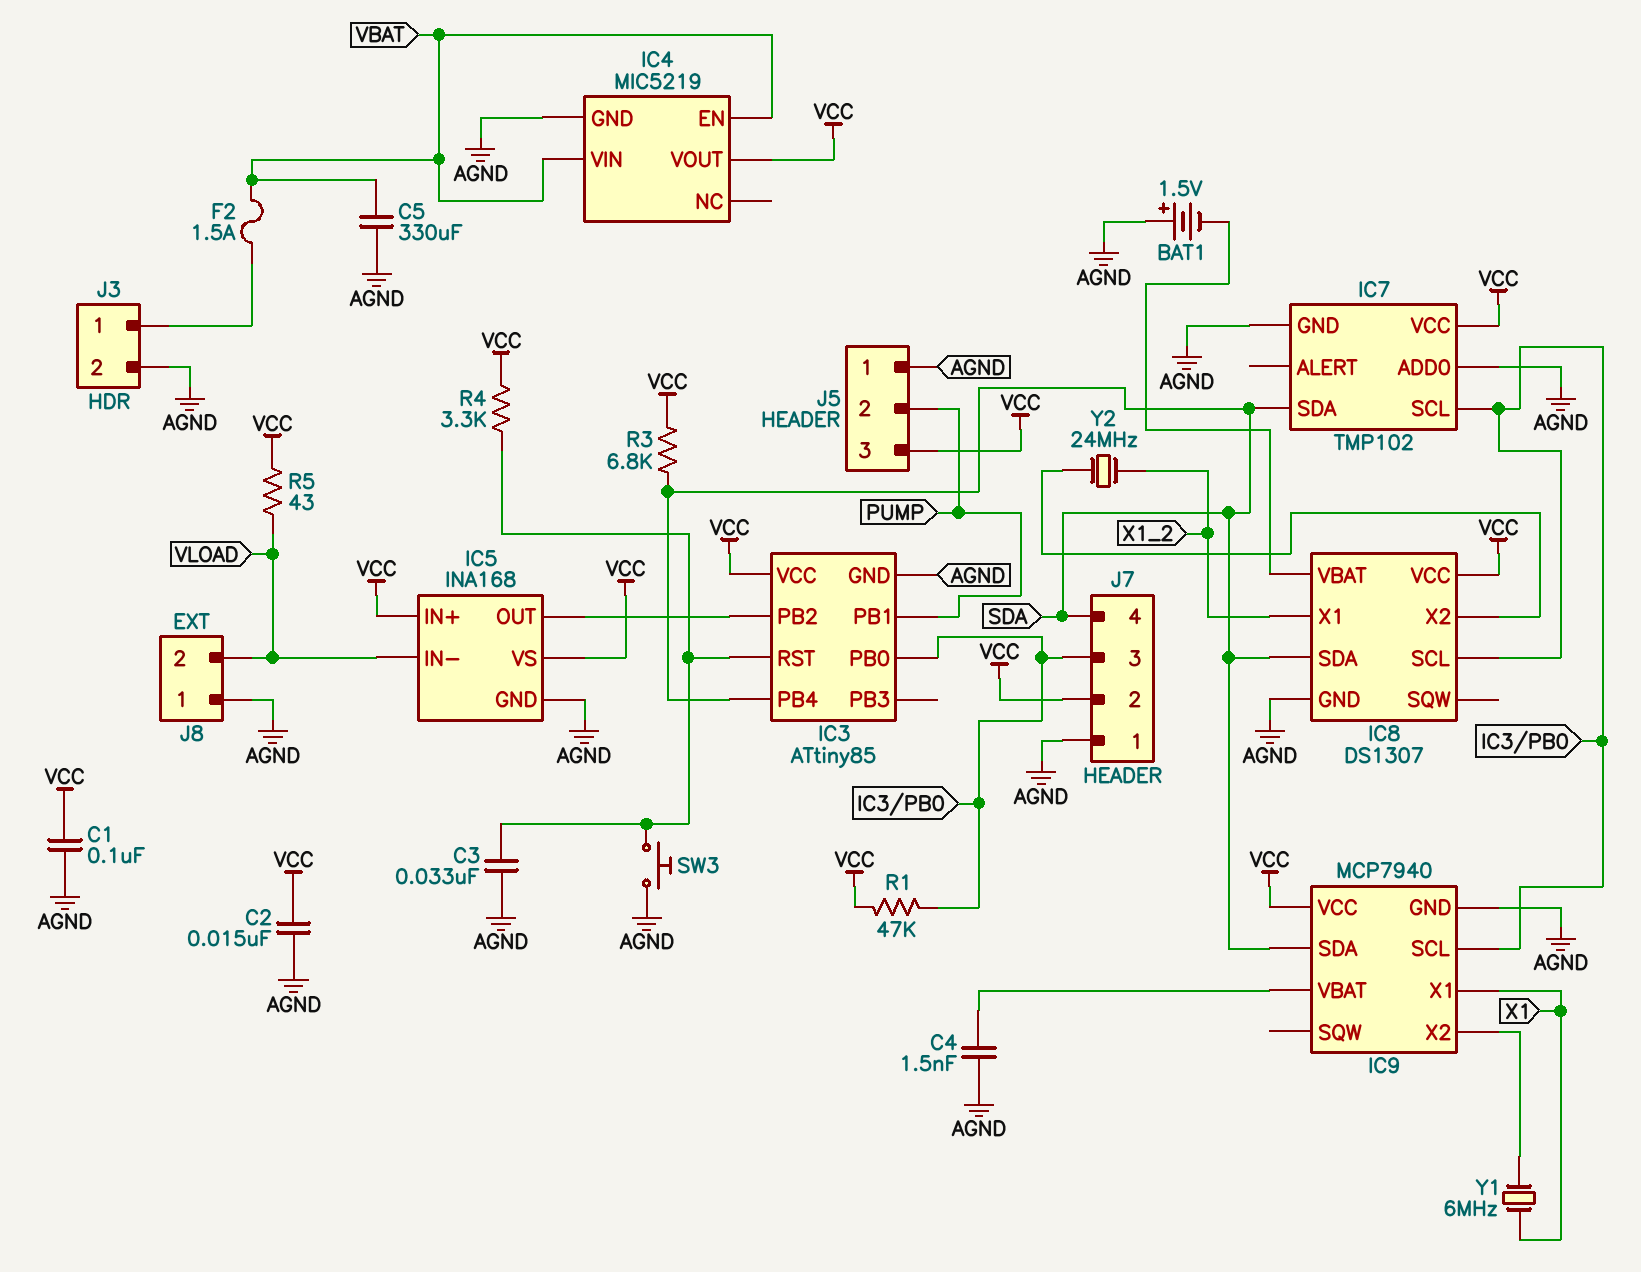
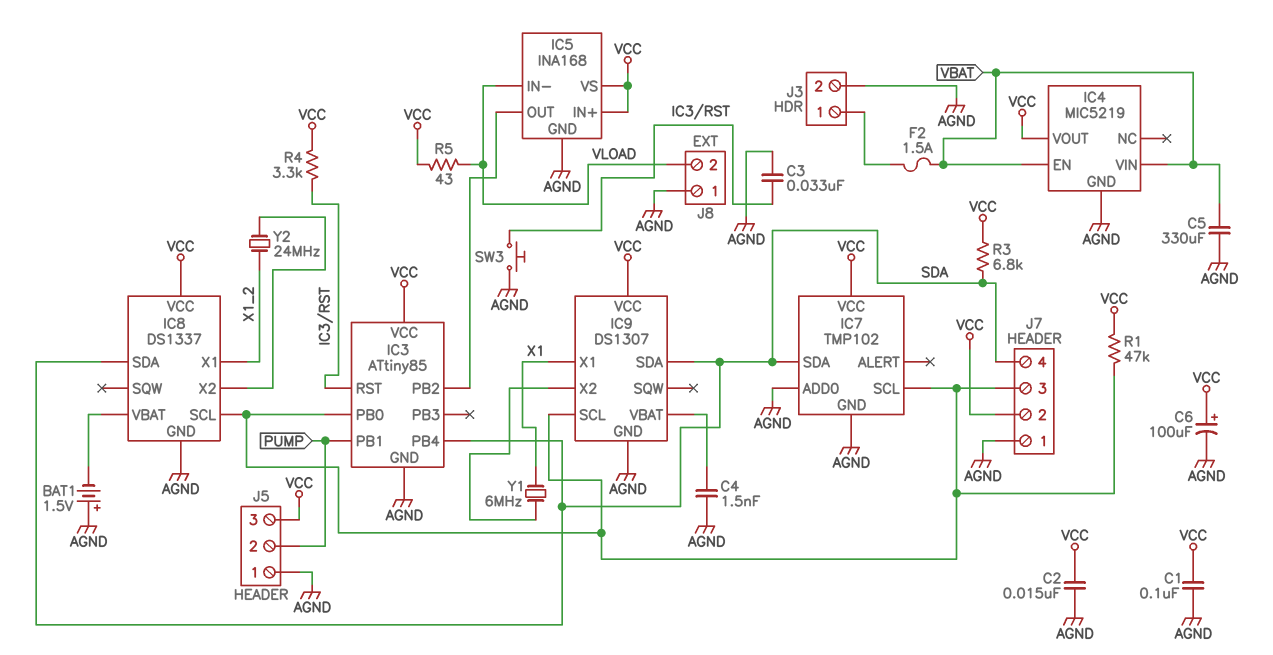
C6: none -> 100uF (plus VCC, minus AGND)
IC8: DS1307 -> DS1337
IC9: MCP7940 -> DS1307

